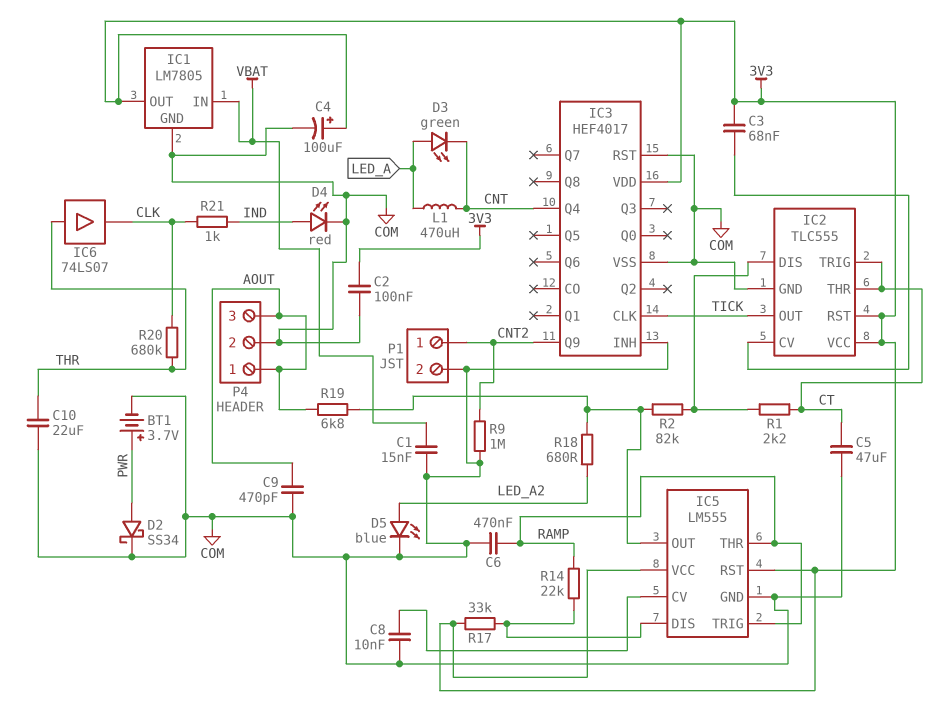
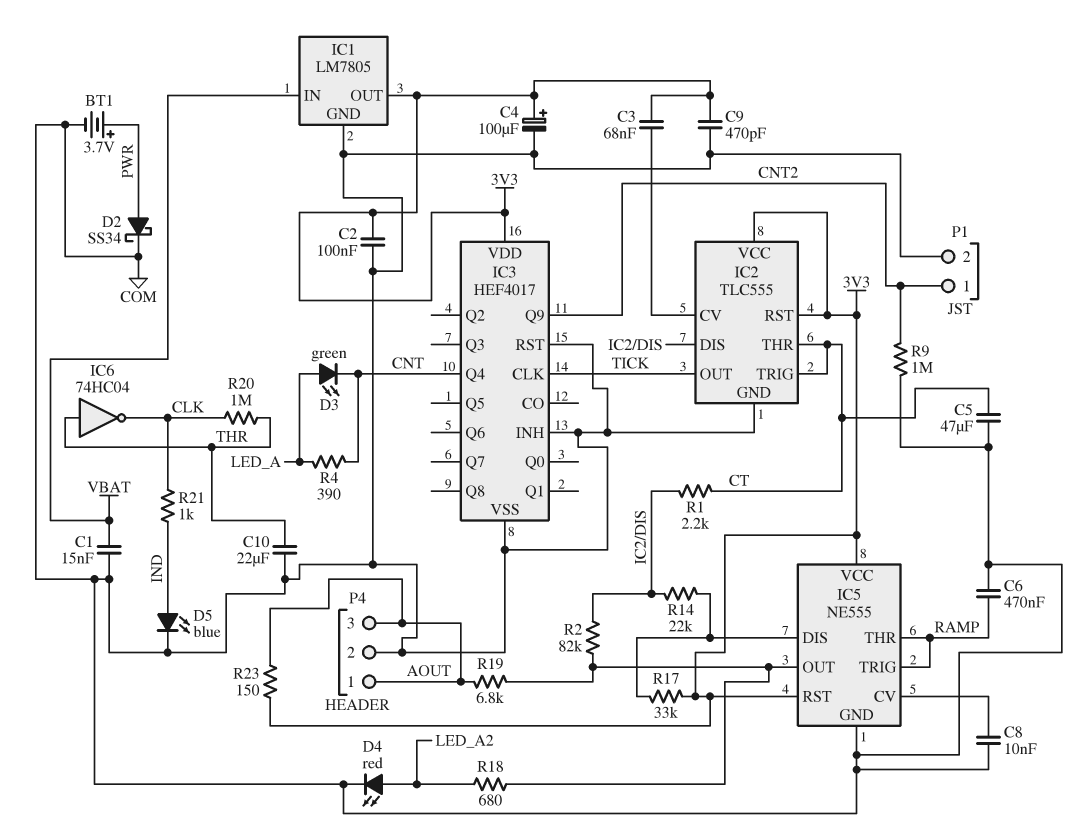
C9: 470pF (AOUT, COM) -> 470pF (3V3, COM)
D4: LED red (A IND, K COM) -> LED red (A LED_A2, K COM)
D5: LED blue (A LED_A2, K COM) -> LED blue (A IND, K COM)
IC5: LM555 -> NE555
IC6: buffer 74LS07 (in THR, out CLK) -> NOT 74HC04 (in THR, out CLK)
L1: 470uH (CNT, LED_A) -> none
R4: none -> 390 (CNT, LED_A)
R14: 22k (IC5/DIS, RAMP) -> 22k (IC2/DIS, IC5/DIS)
R20: 680k (CLK, THR) -> 1M (CLK, THR)
R23: none -> 150 (3V3, AOUT)

